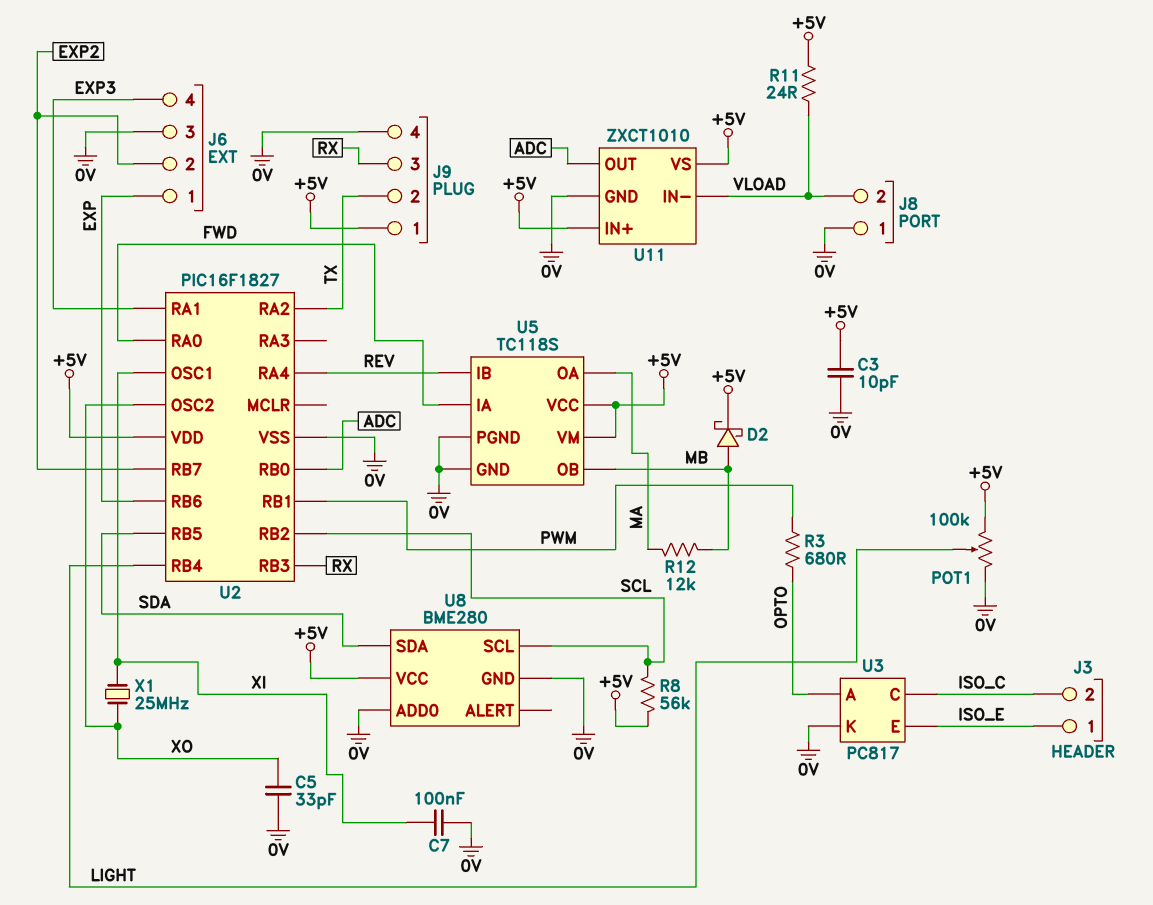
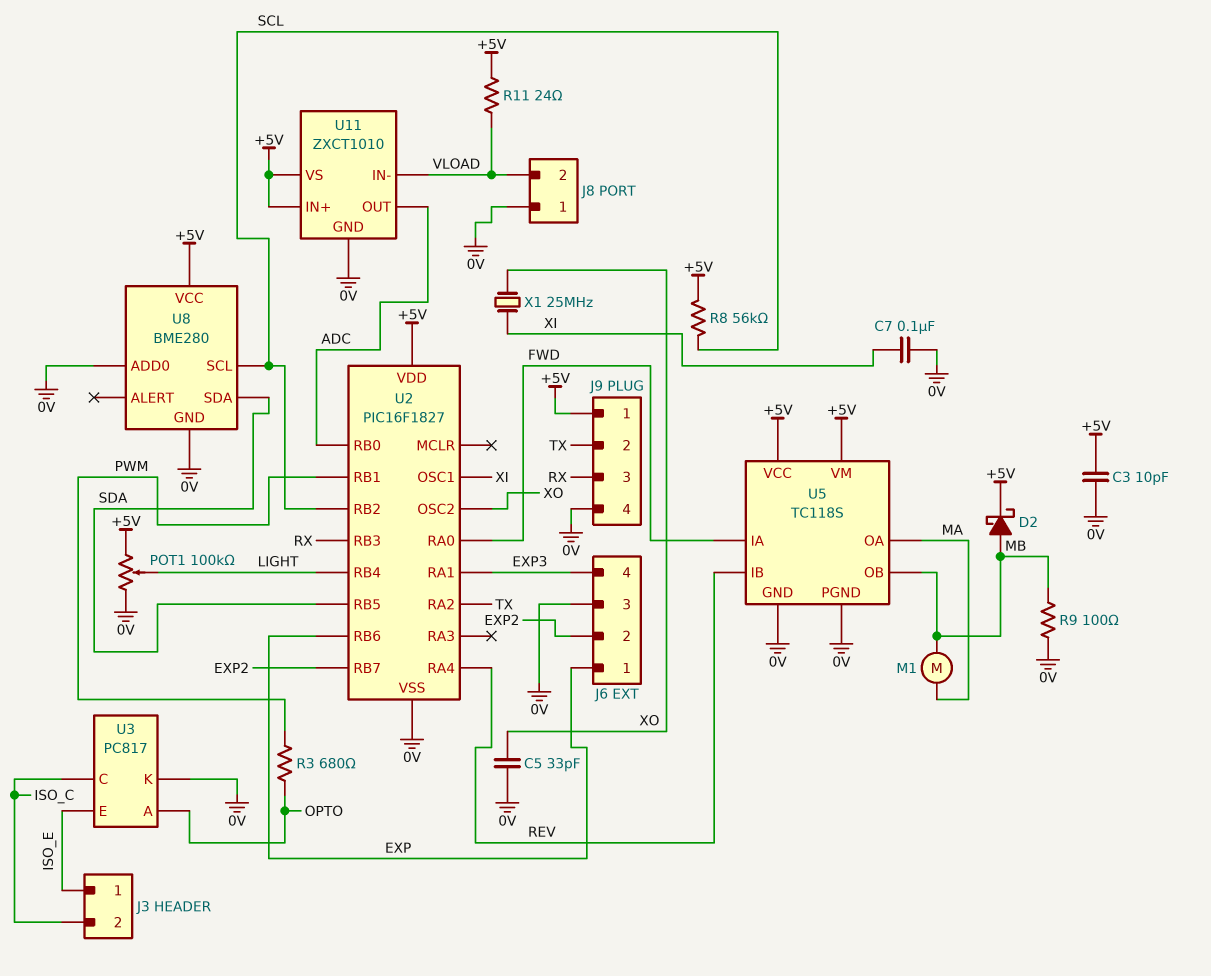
M1: none -> motor (MA, MB)
R9: none -> 100 (0V, MB)
R12: 12k (MA, MB) -> none

